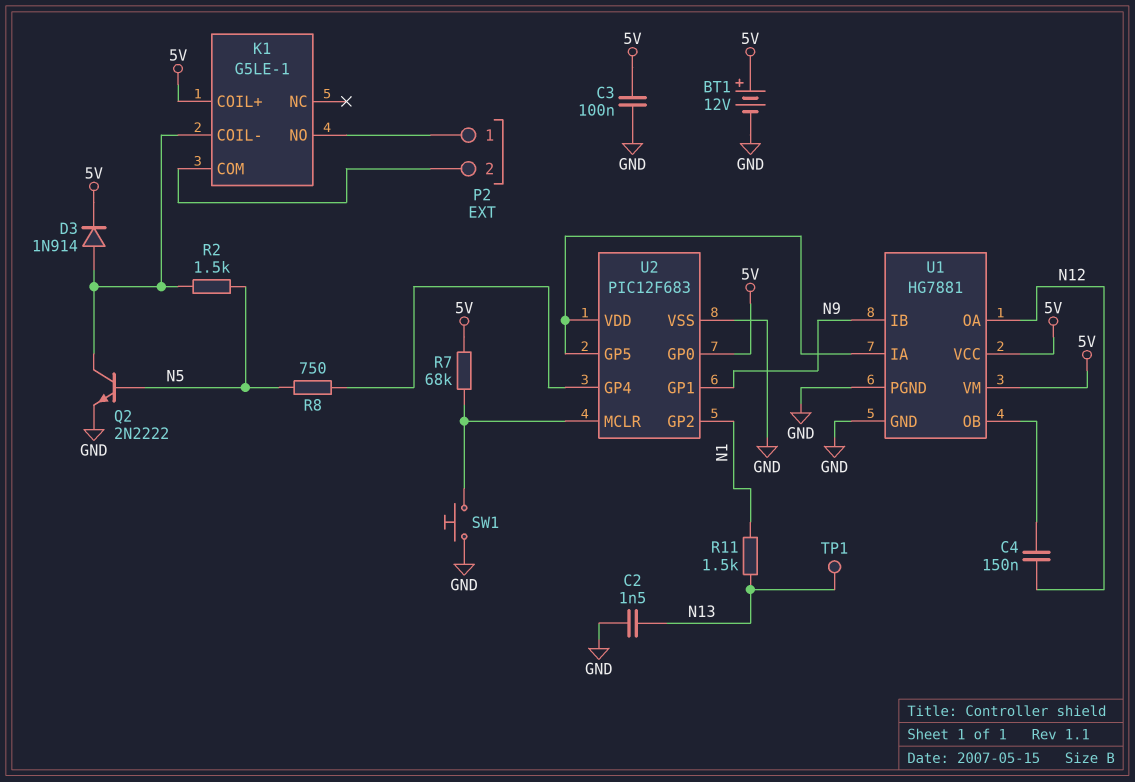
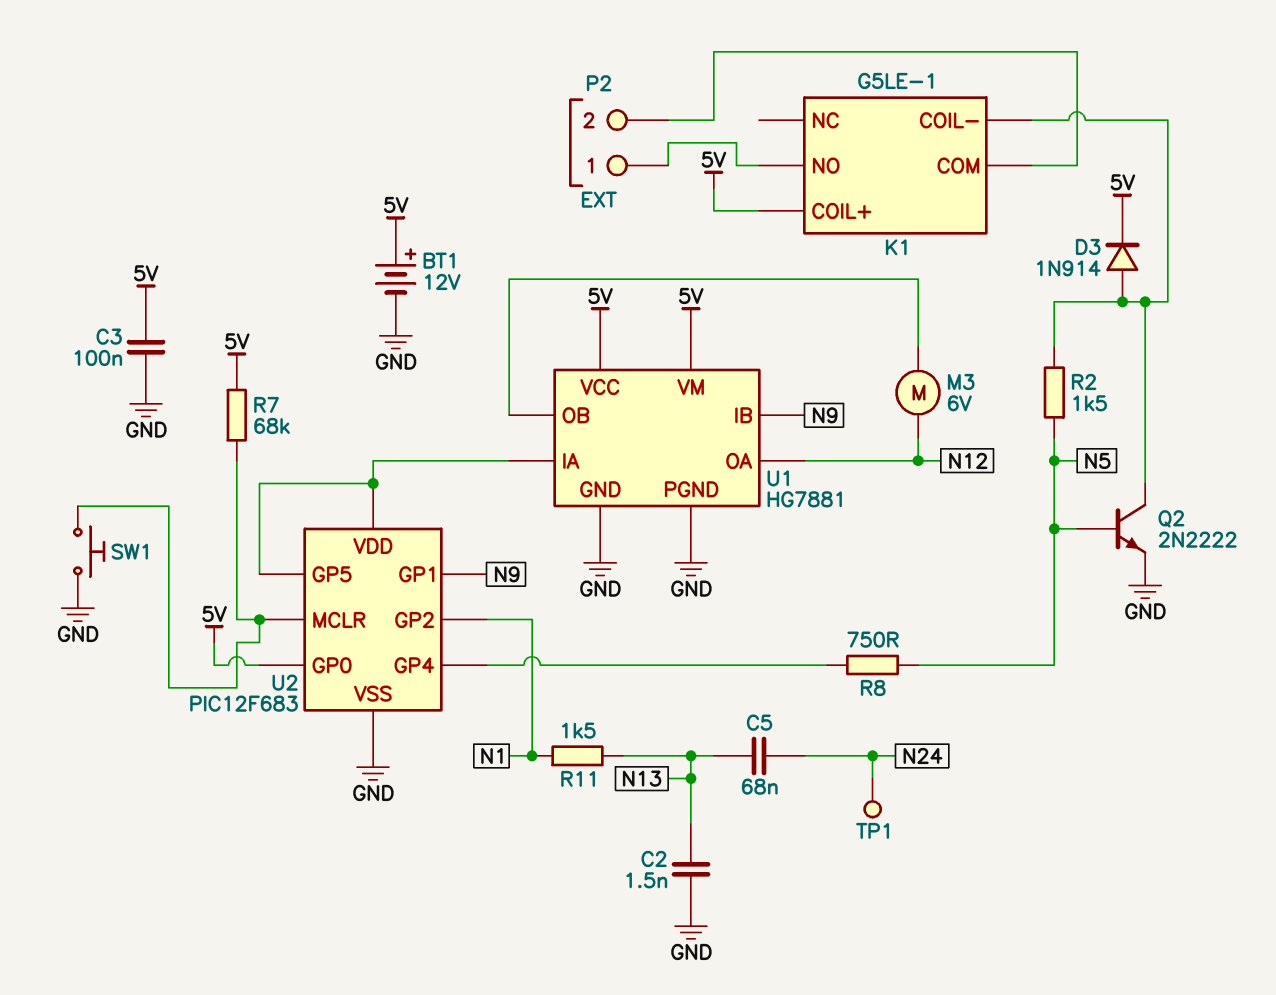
C4: 150nF (N12, U1/OB) -> none
C5: none -> 68nF (N13, N24)
M3: none -> motor 6V (N12, U1/OB)
TP1: test point (N13) -> test point (N24)

